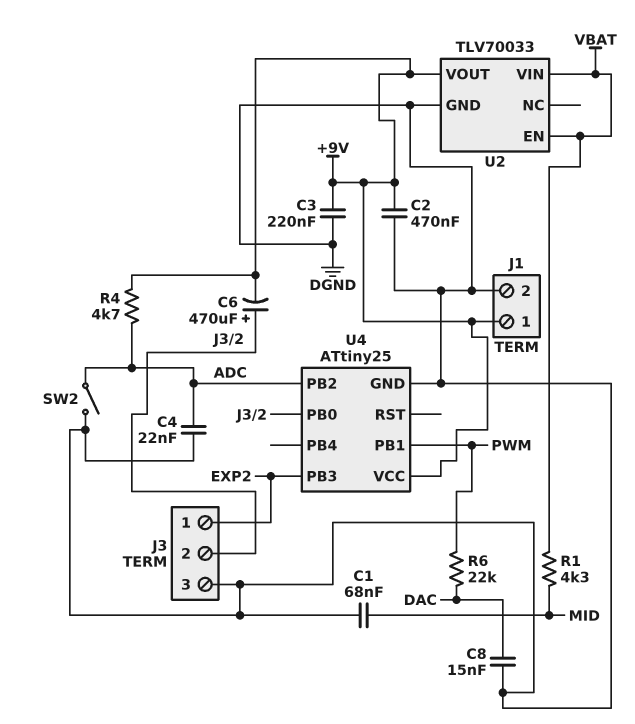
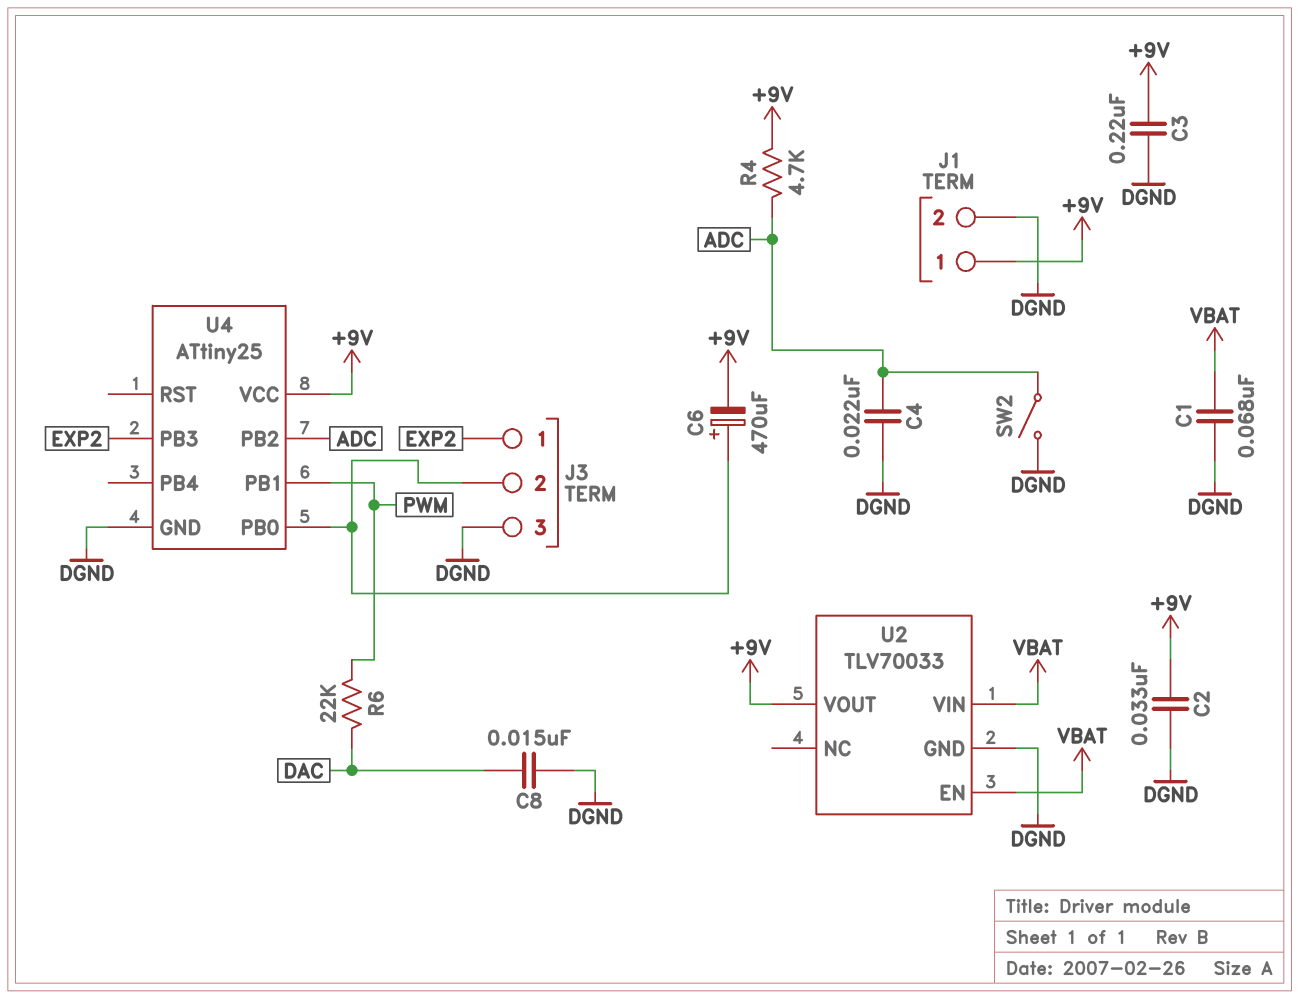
C1: 68nF (DGND, MID) -> 68nF (DGND, VBAT)
C2: 470nF (+9V, DGND) -> 33nF (+9V, DGND)
R1: 4.3k (MID, VBAT) -> none

